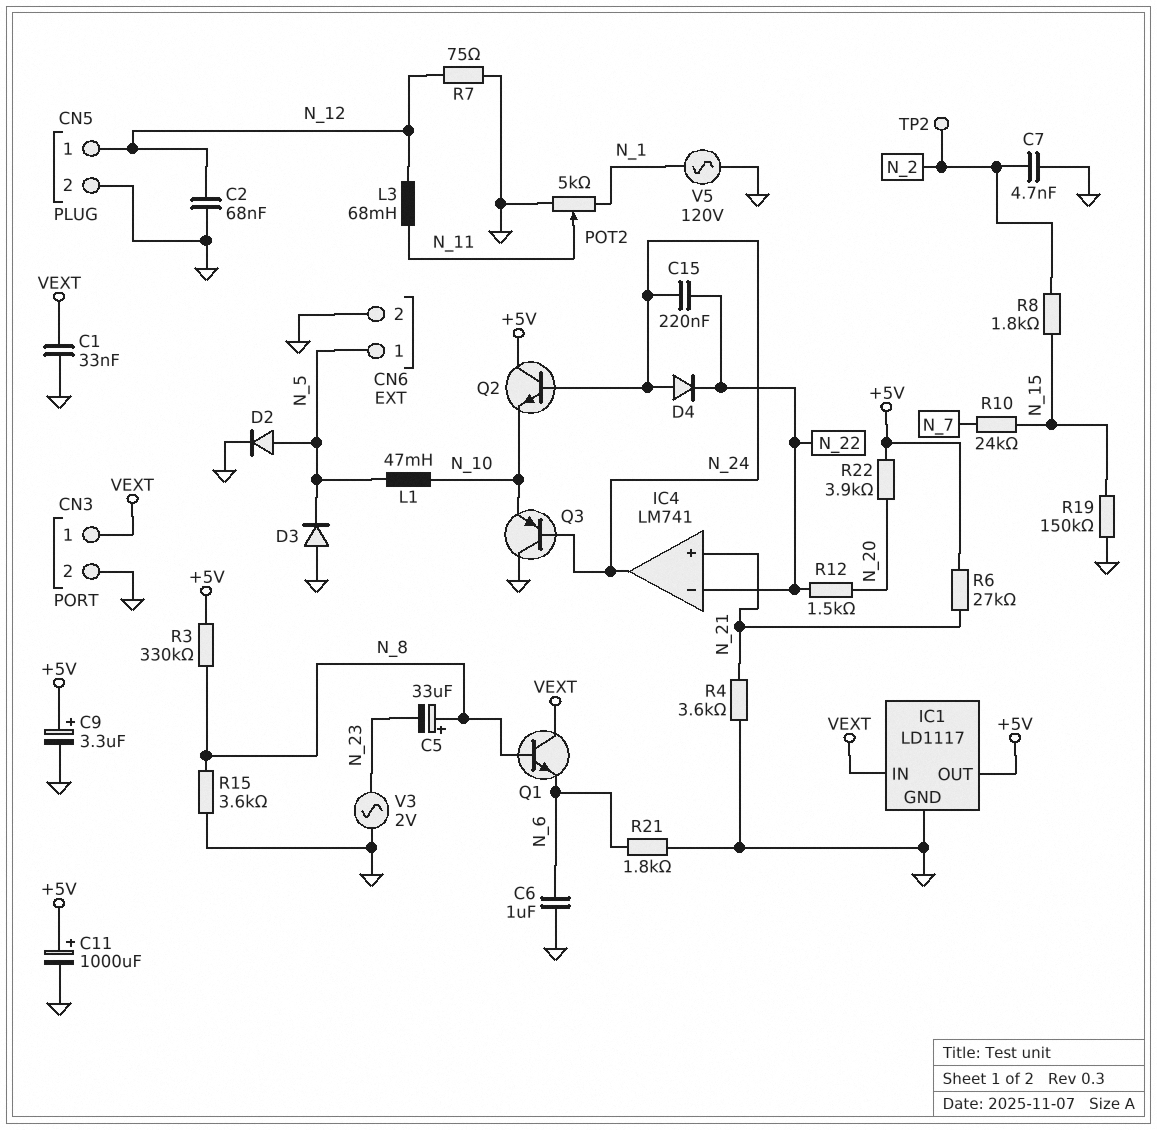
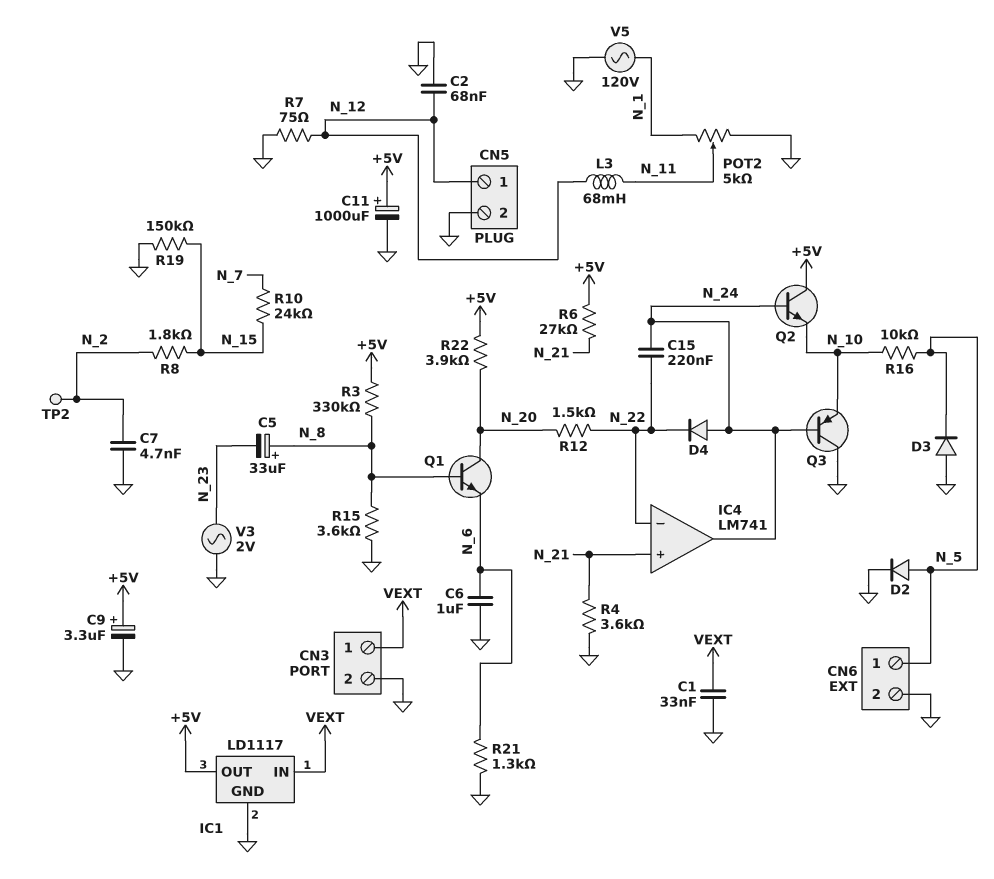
L1: 47mH (N_5, N_10) -> none
Q1: NPN (B N_8, C VEXT, E N_6) -> NPN (B N_8, C N_20, E N_6)
R16: none -> 10k (N_5, N_10)
R21: 1.8k (GND, N_6) -> 1.3k (GND, N_6)

